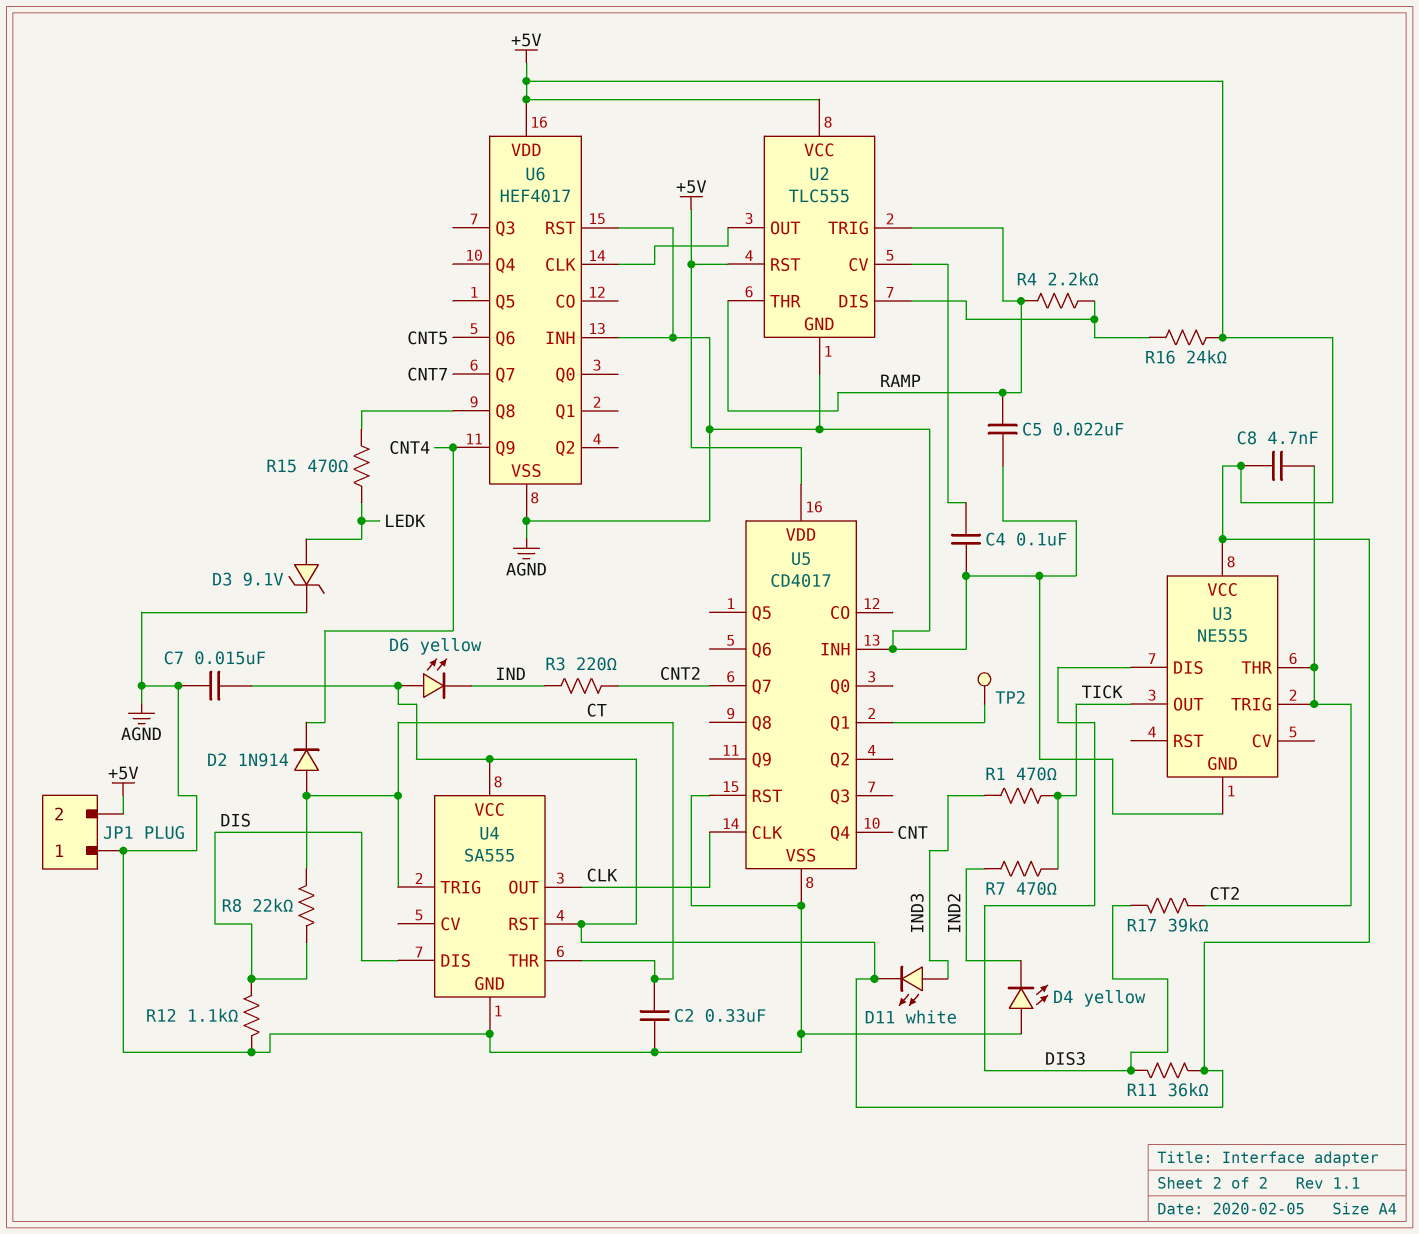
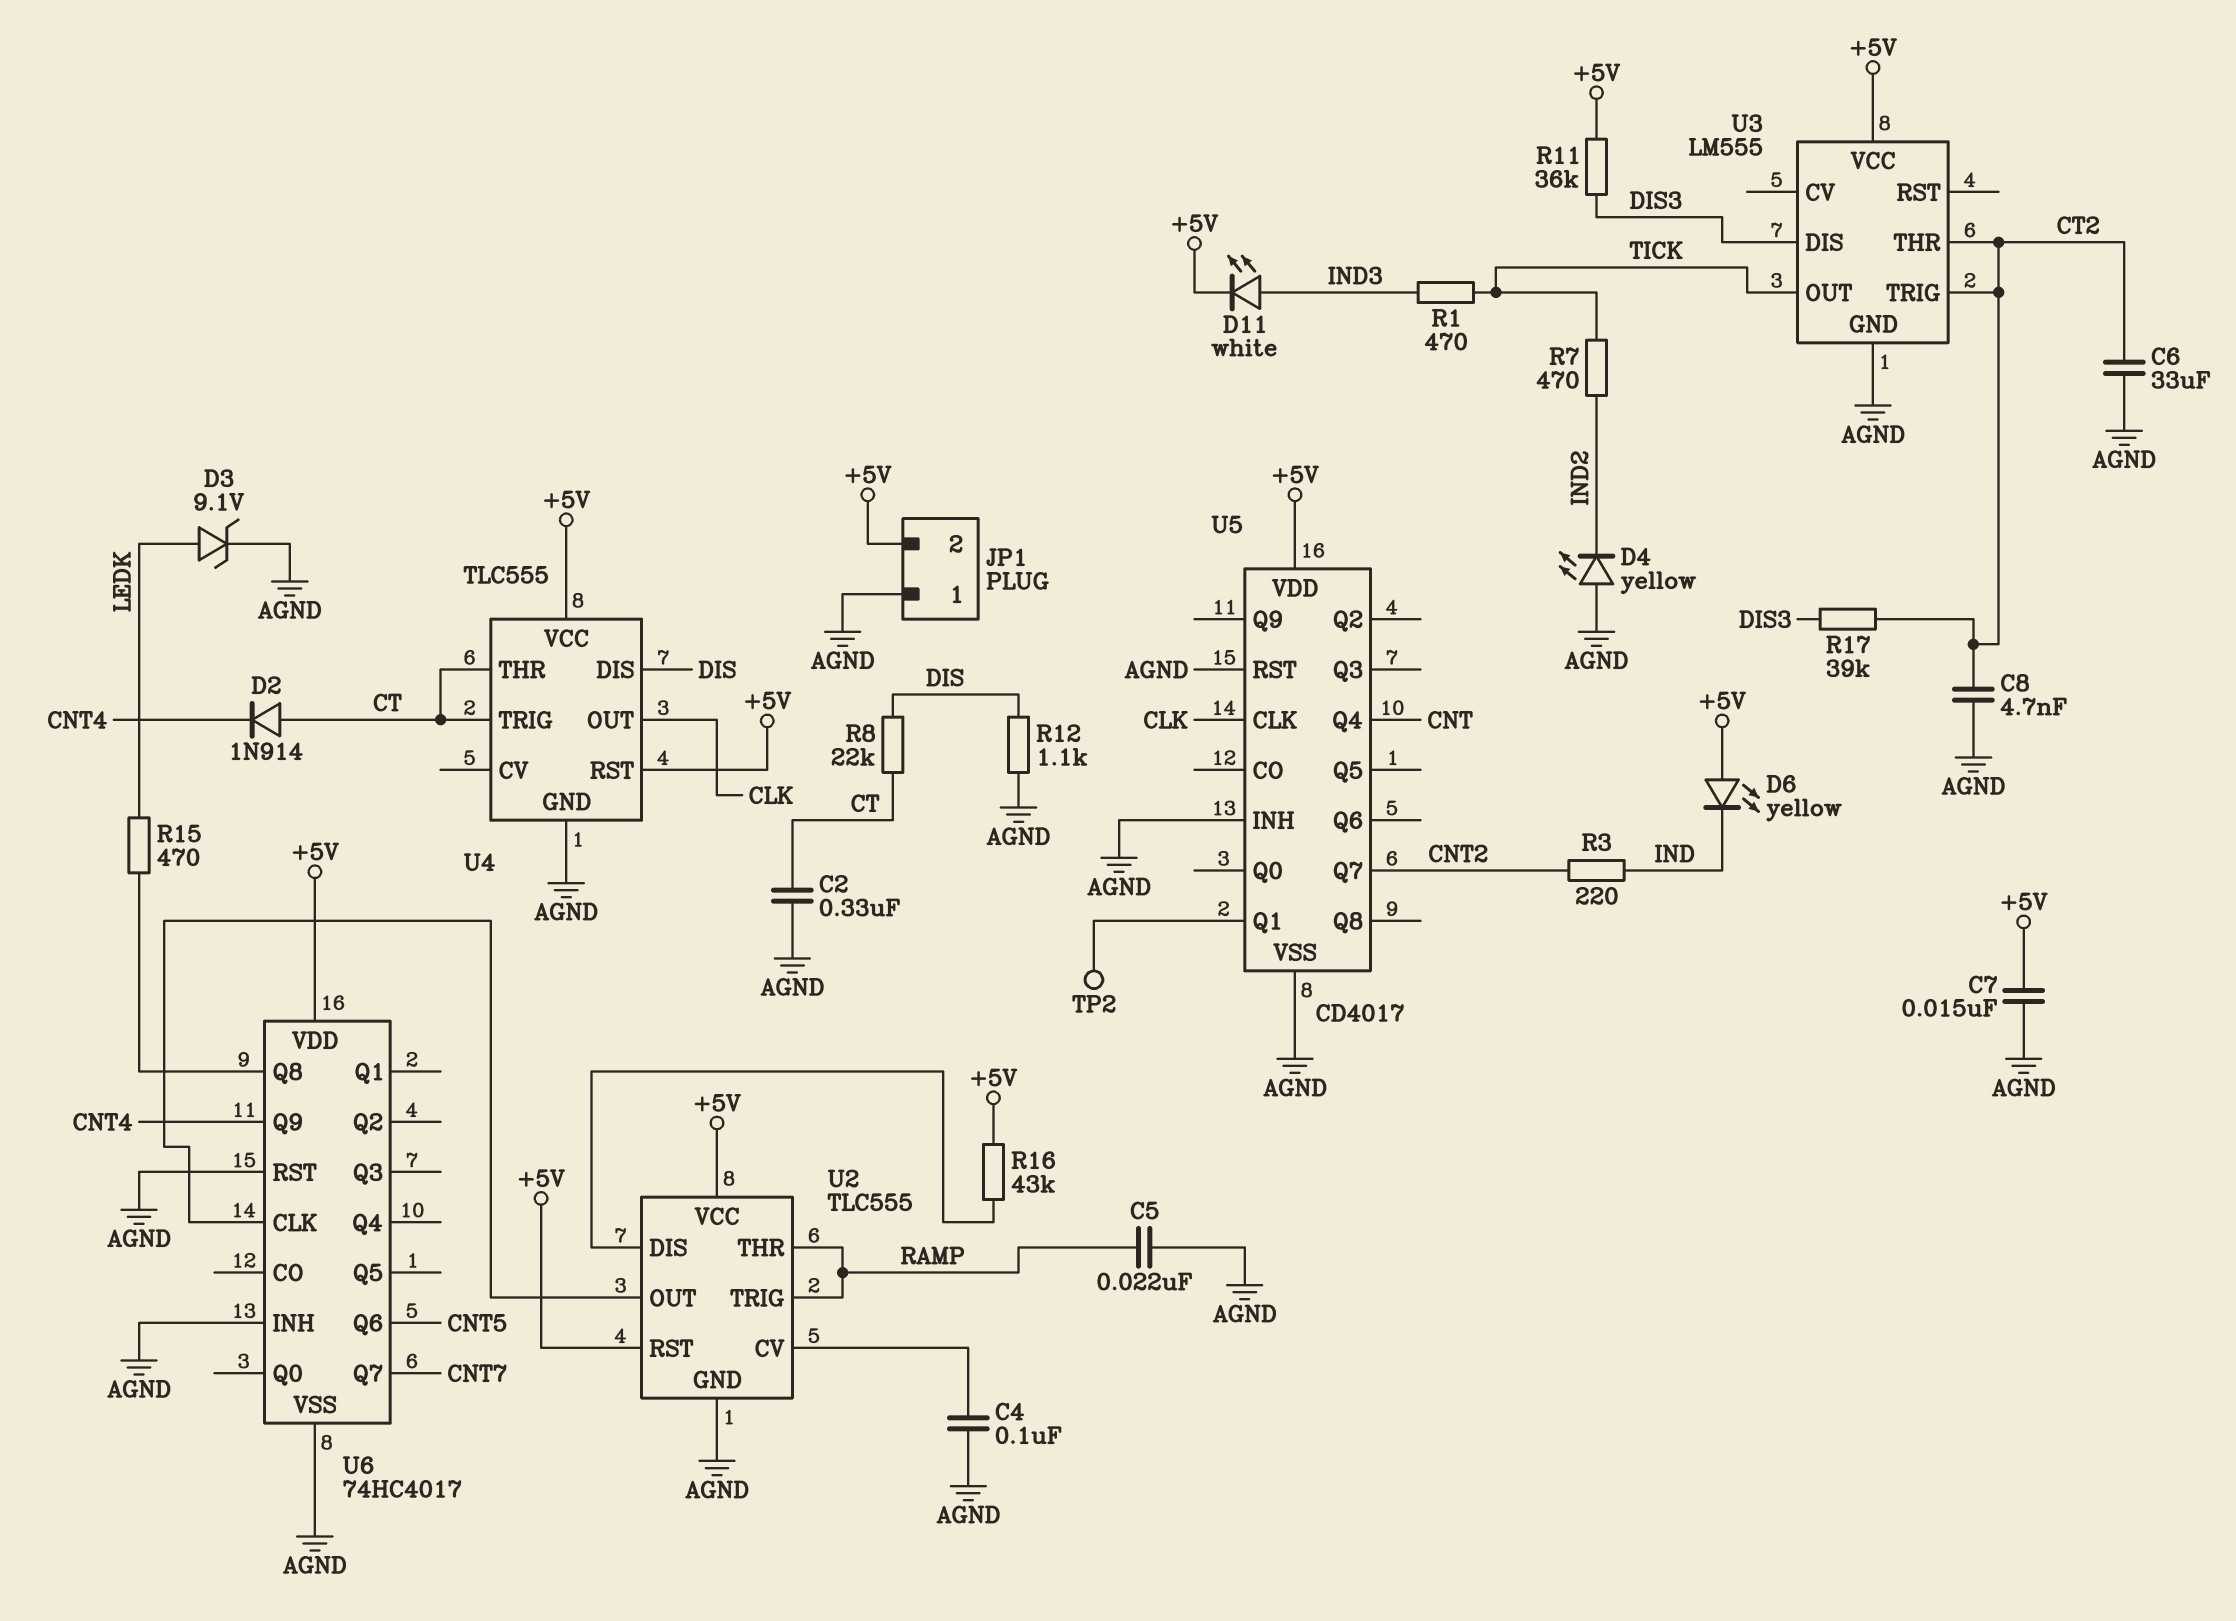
C6: none -> 33uF (AGND, CT2)
C8: 4.7nF (+5V, CT2) -> 4.7nF (AGND, CT2)
R4: 2.2k (RAMP, U2/DIS) -> none
R16: 24k (+5V, U2/DIS) -> 43k (+5V, U2/DIS)
U3: NE555 -> LM555
U4: SA555 -> TLC555
U6: HEF4017 -> 74HC4017

